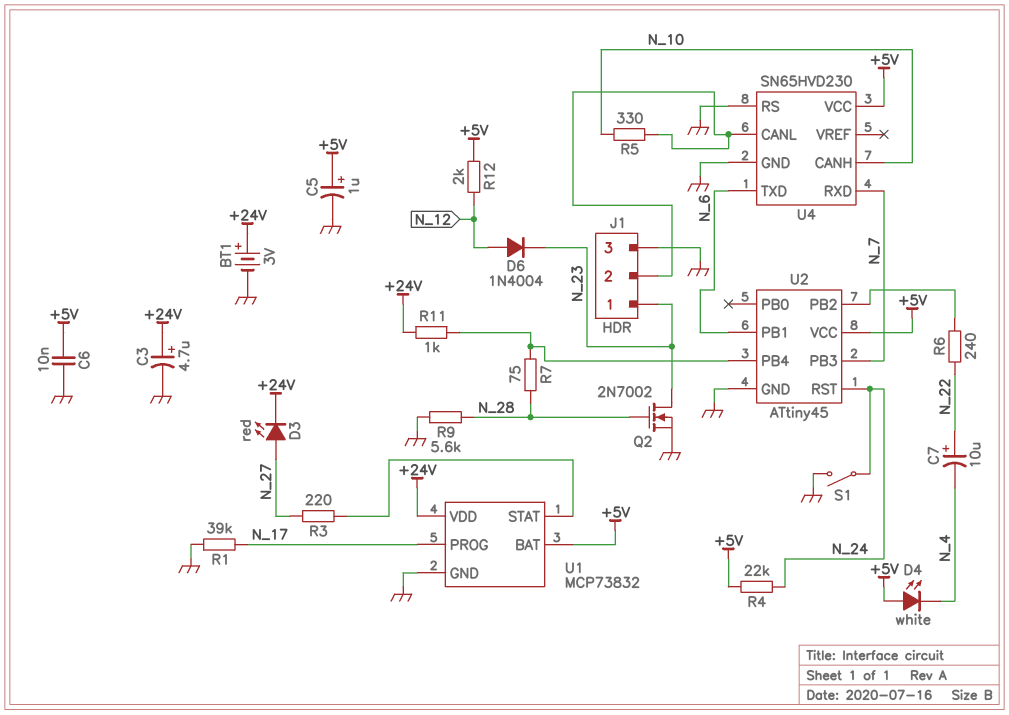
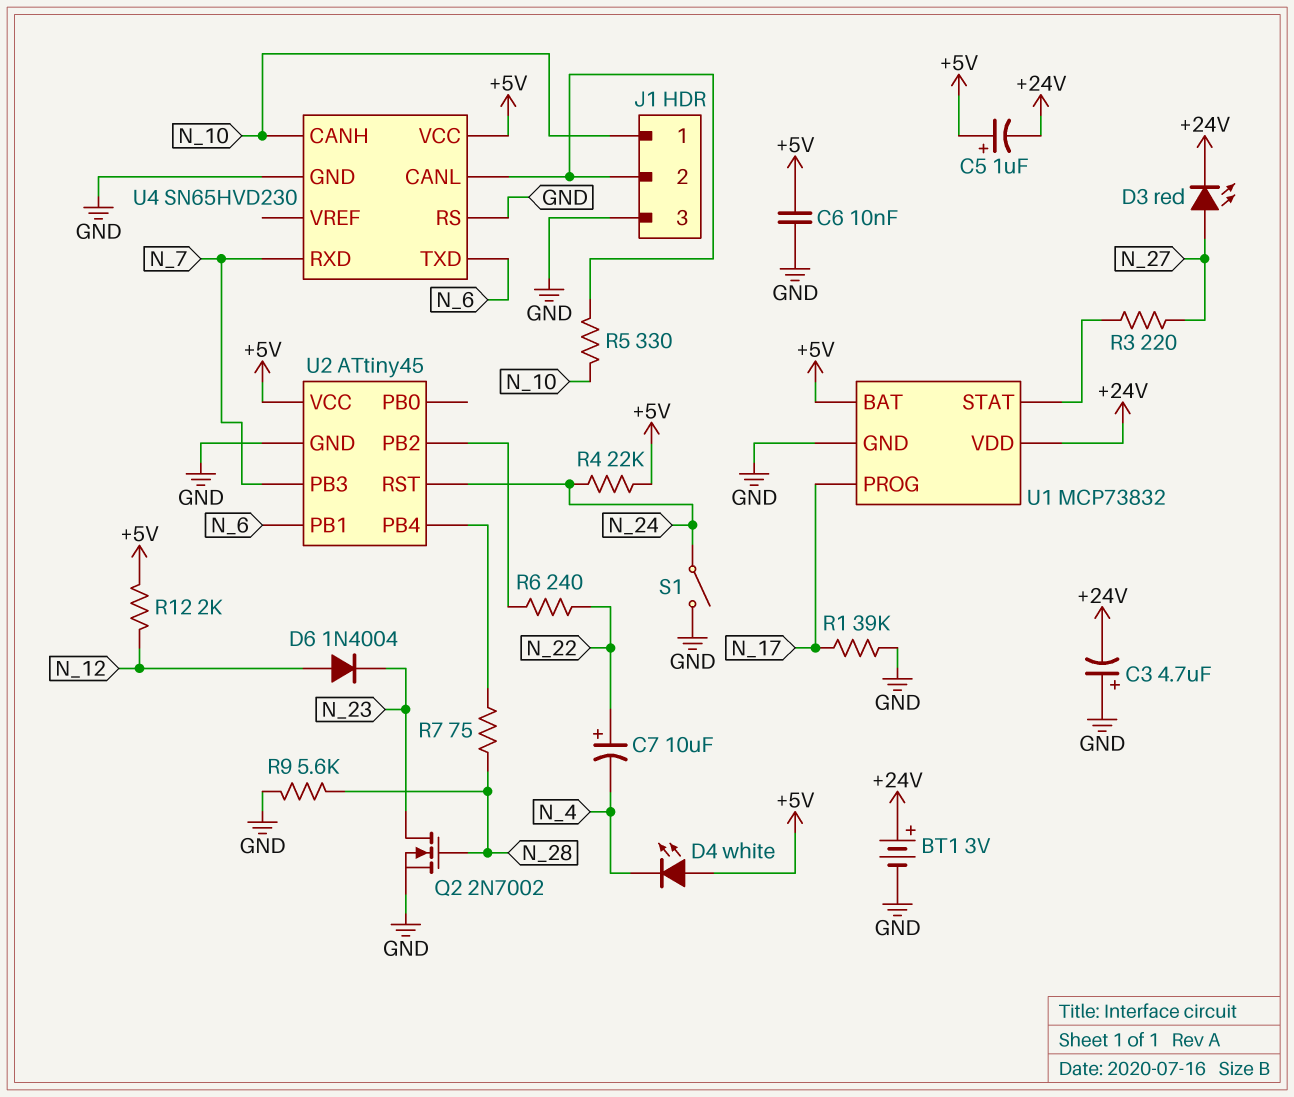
C3: 4.7uF (plus +24V, minus GND) -> 4.7uF (plus GND, minus +24V)
C5: 1uF (plus +5V, minus GND) -> 1uF (plus +5V, minus +24V)
J1 pin 1: N_23 -> N_10
R11: 1k (+24V, U2/PB4) -> none

